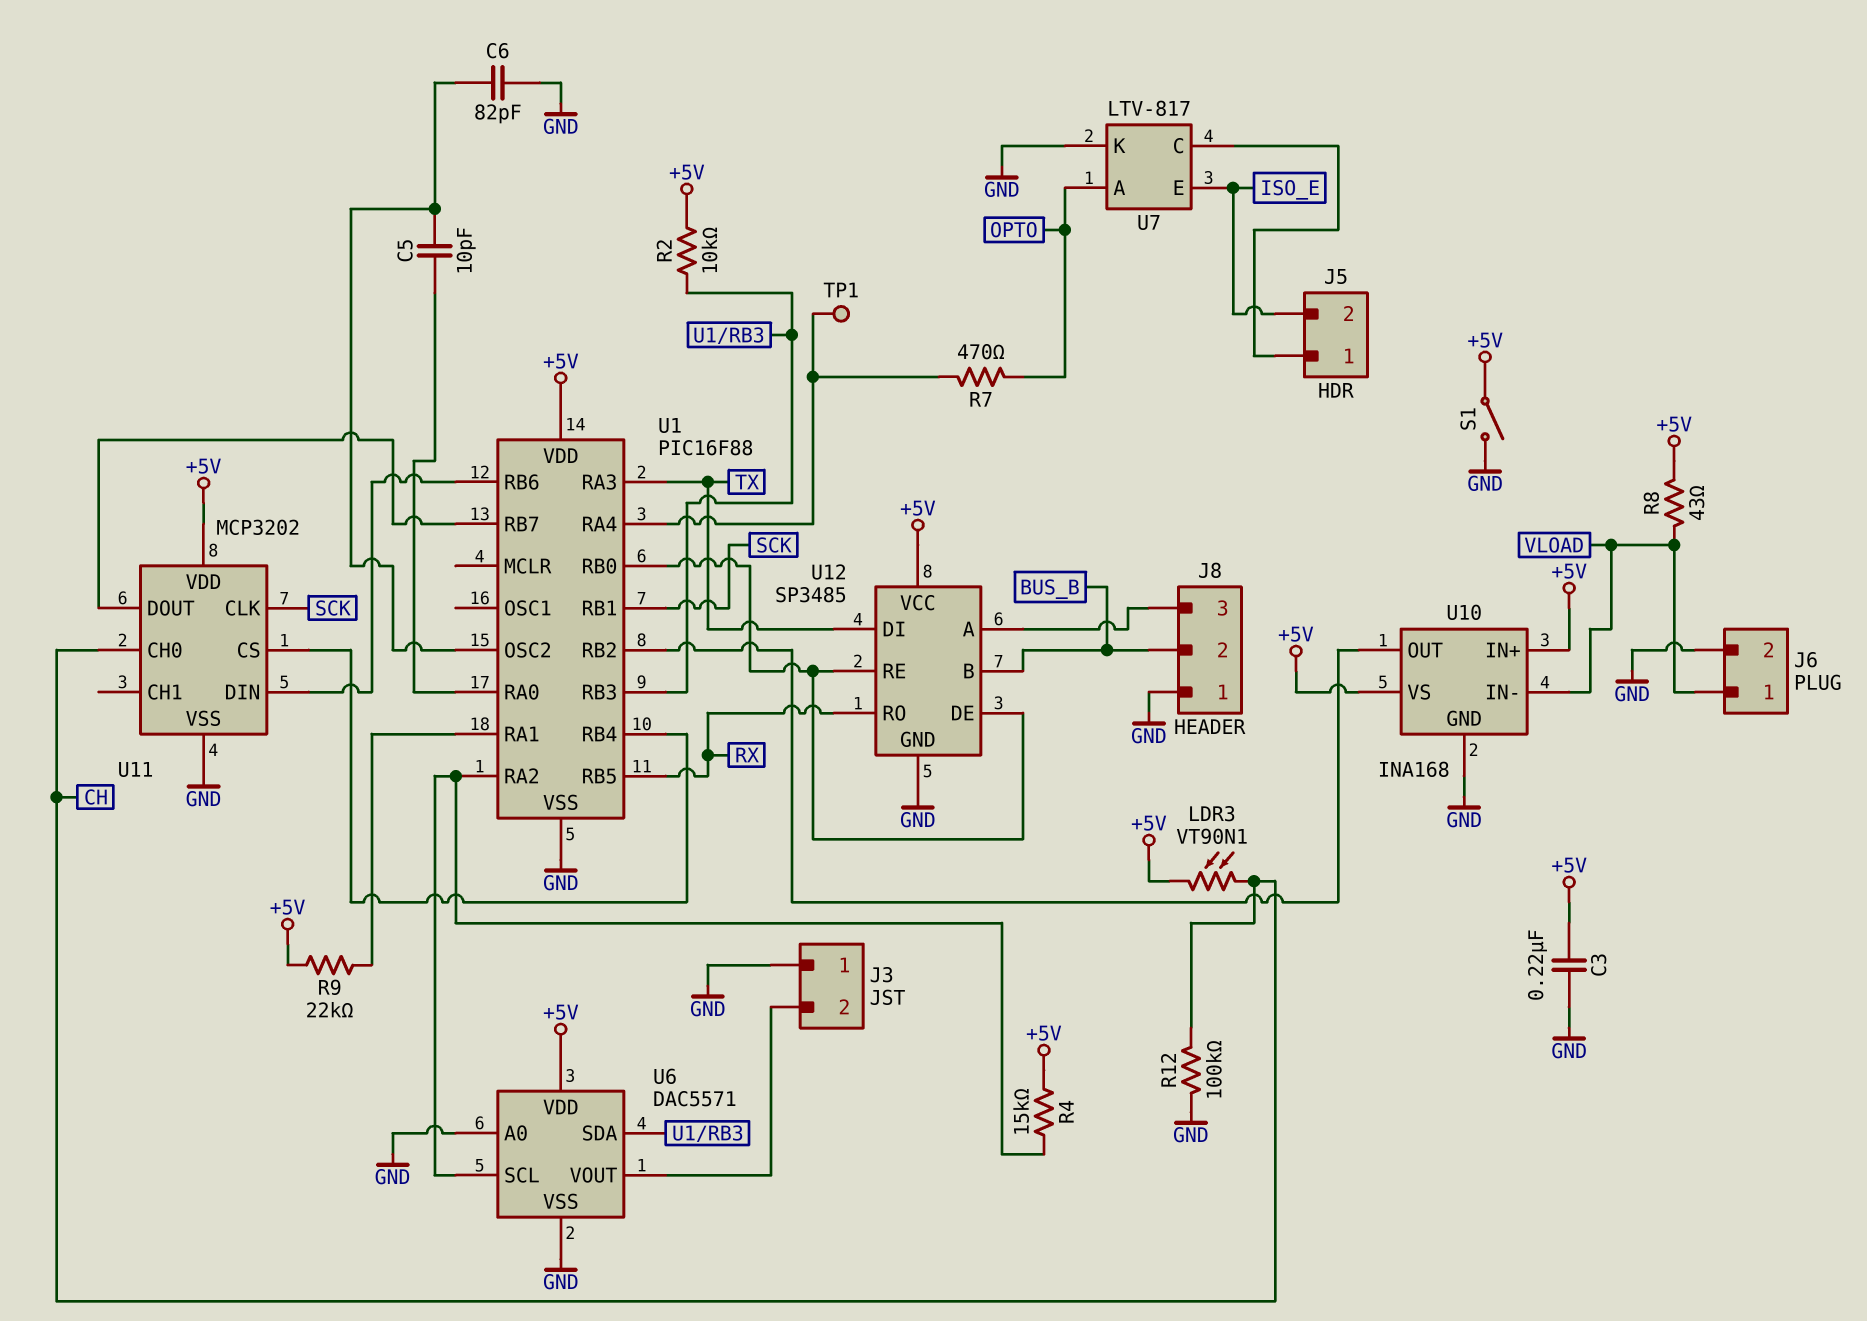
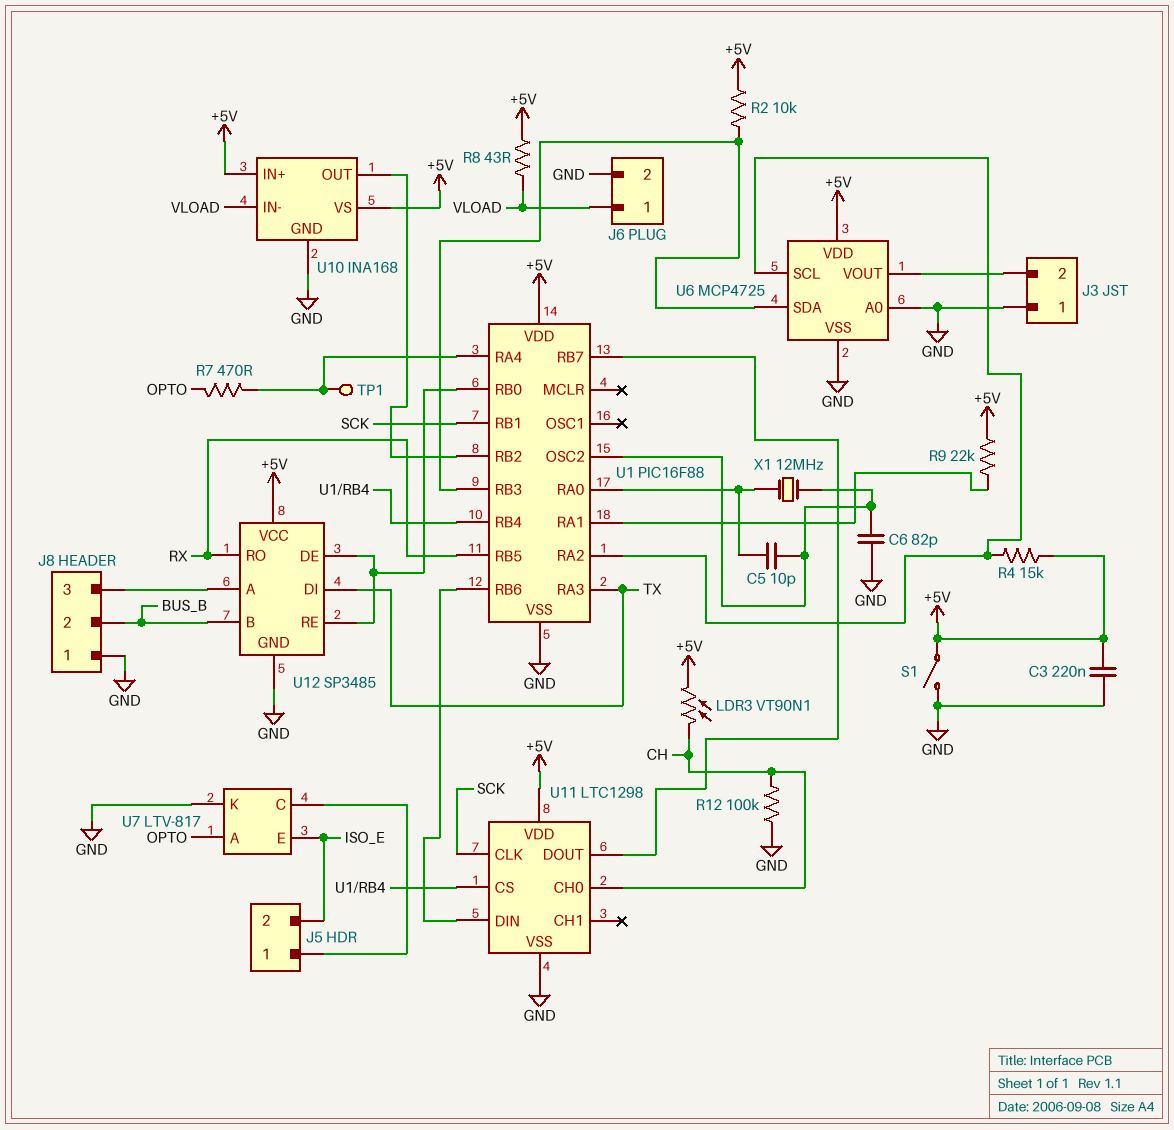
U6: DAC5571 -> MCP4725
U11: MCP3202 -> LTC1298
X1: none -> 12MHz (U1/OSC2, U1/RA0)

